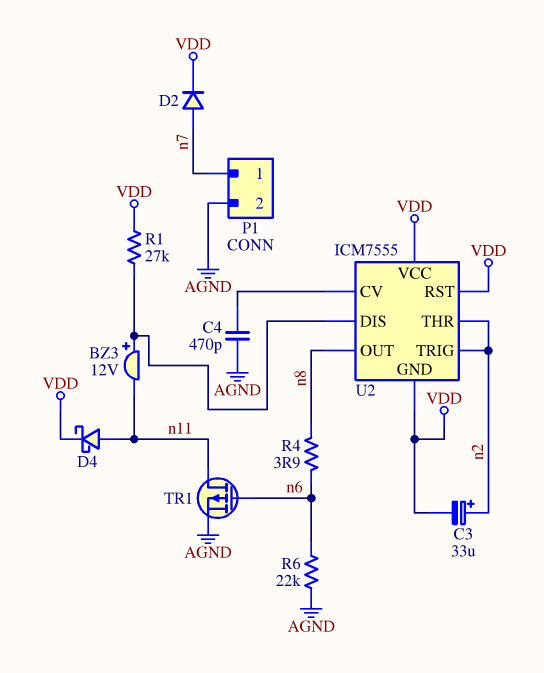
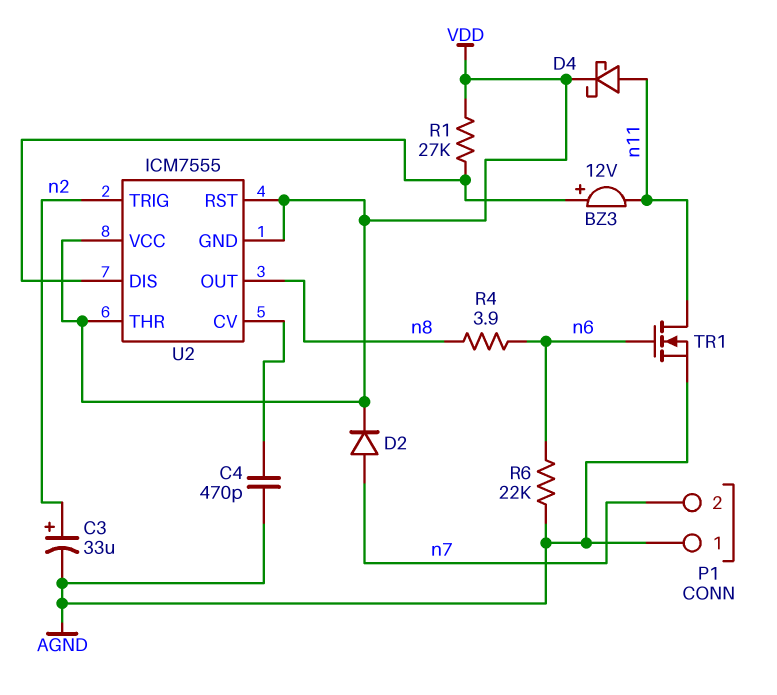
C3: 33uF (plus n2, minus VDD) -> 33uF (plus n2, minus AGND)
P1 pin 1: n7 -> AGND
P1 pin 2: AGND -> n7
TR1: PMOS (G n6, D n11, S AGND) -> NMOS (G n6, D n11, S AGND)
U2 pin THR: n2 -> VDD

